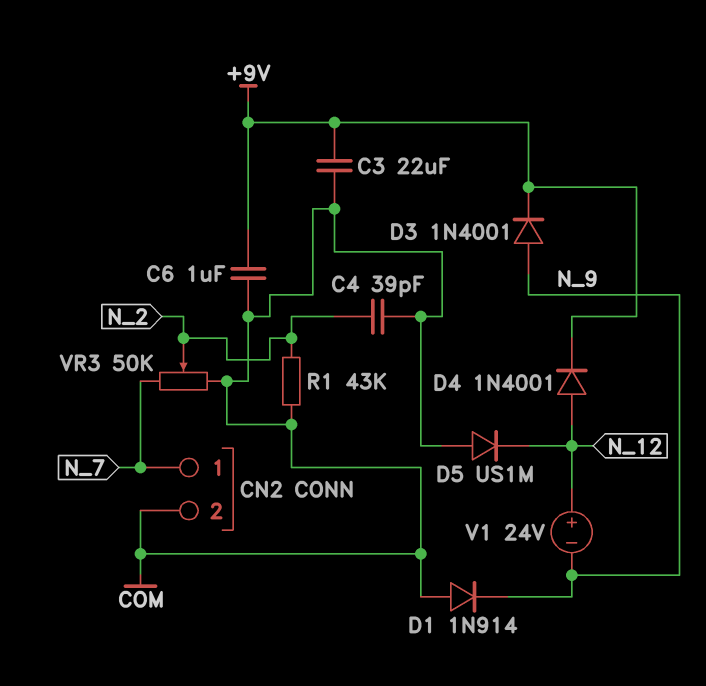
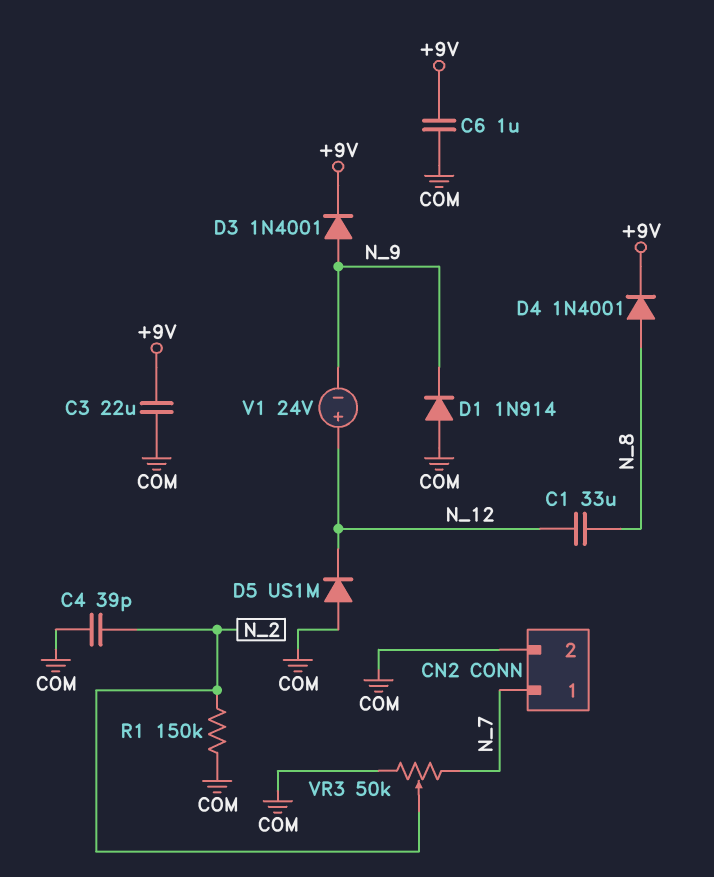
C1: none -> 33uF (N_8, N_12)
D4: diode 1N4001 (A N_12, K +9V) -> diode 1N4001 (A N_8, K +9V)
R1: 43k (COM, N_2) -> 150k (COM, N_2)

